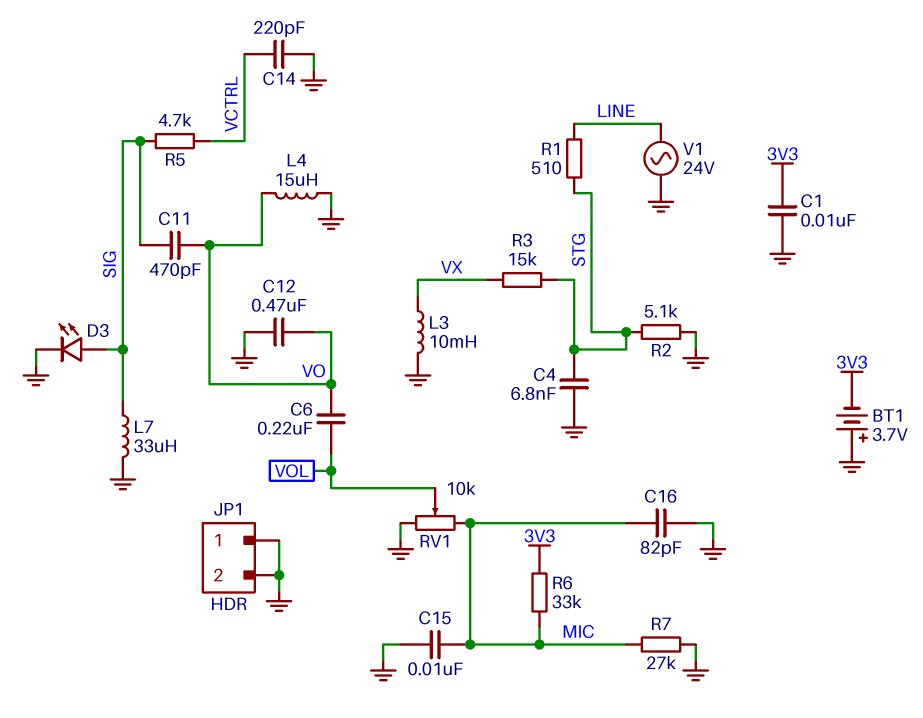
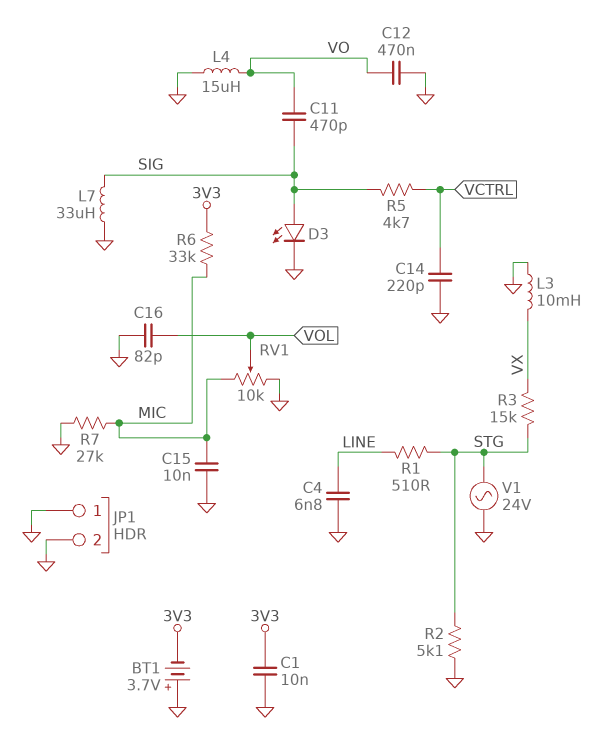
C4: 6.8nF (GND, STG) -> 6.8nF (GND, LINE)
C6: 220nF (VO, VOL) -> none
C16: 82pF (GND, MIC) -> 82pF (GND, VOL)
V1: AC 24V (GND, LINE) -> AC 24V (GND, STG)

